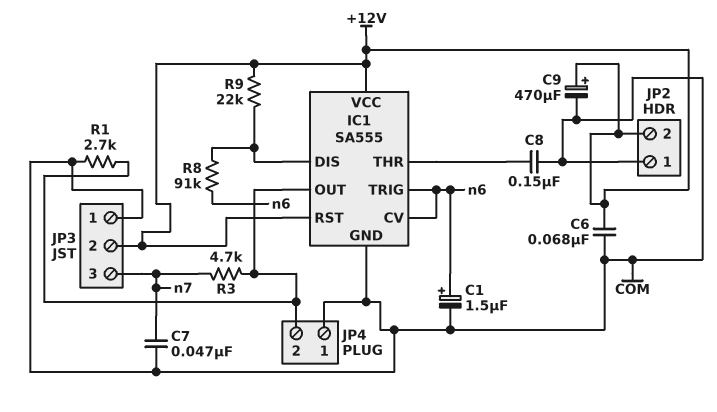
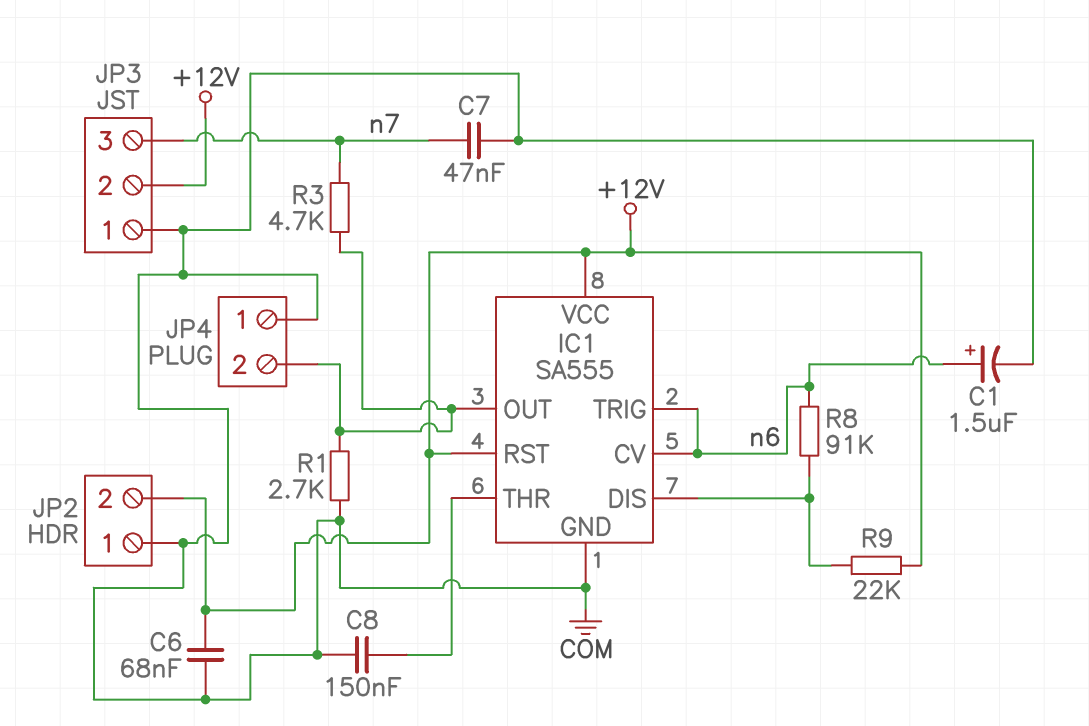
C9: 470uF (plus +12V, minus COM) -> none

